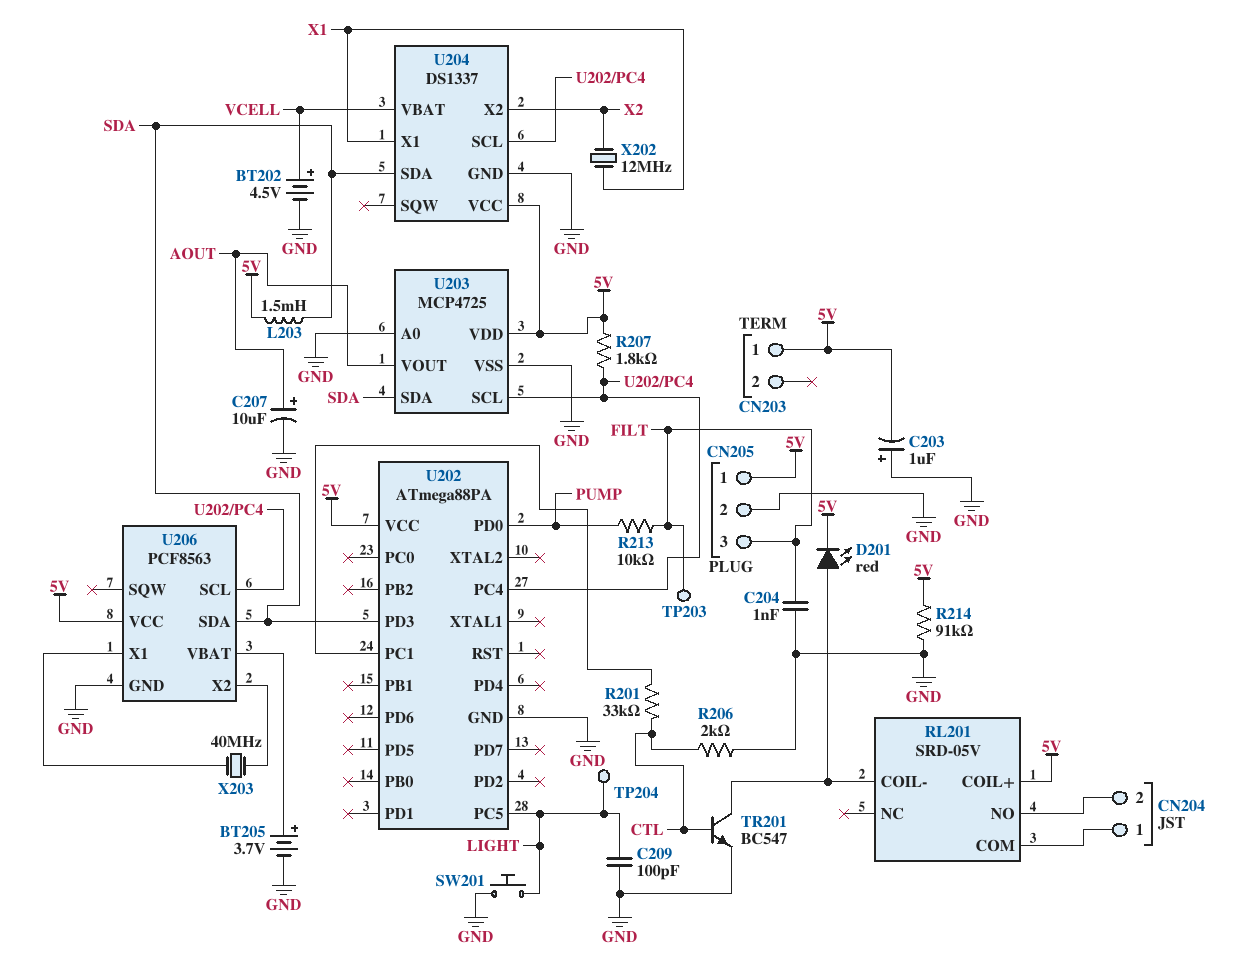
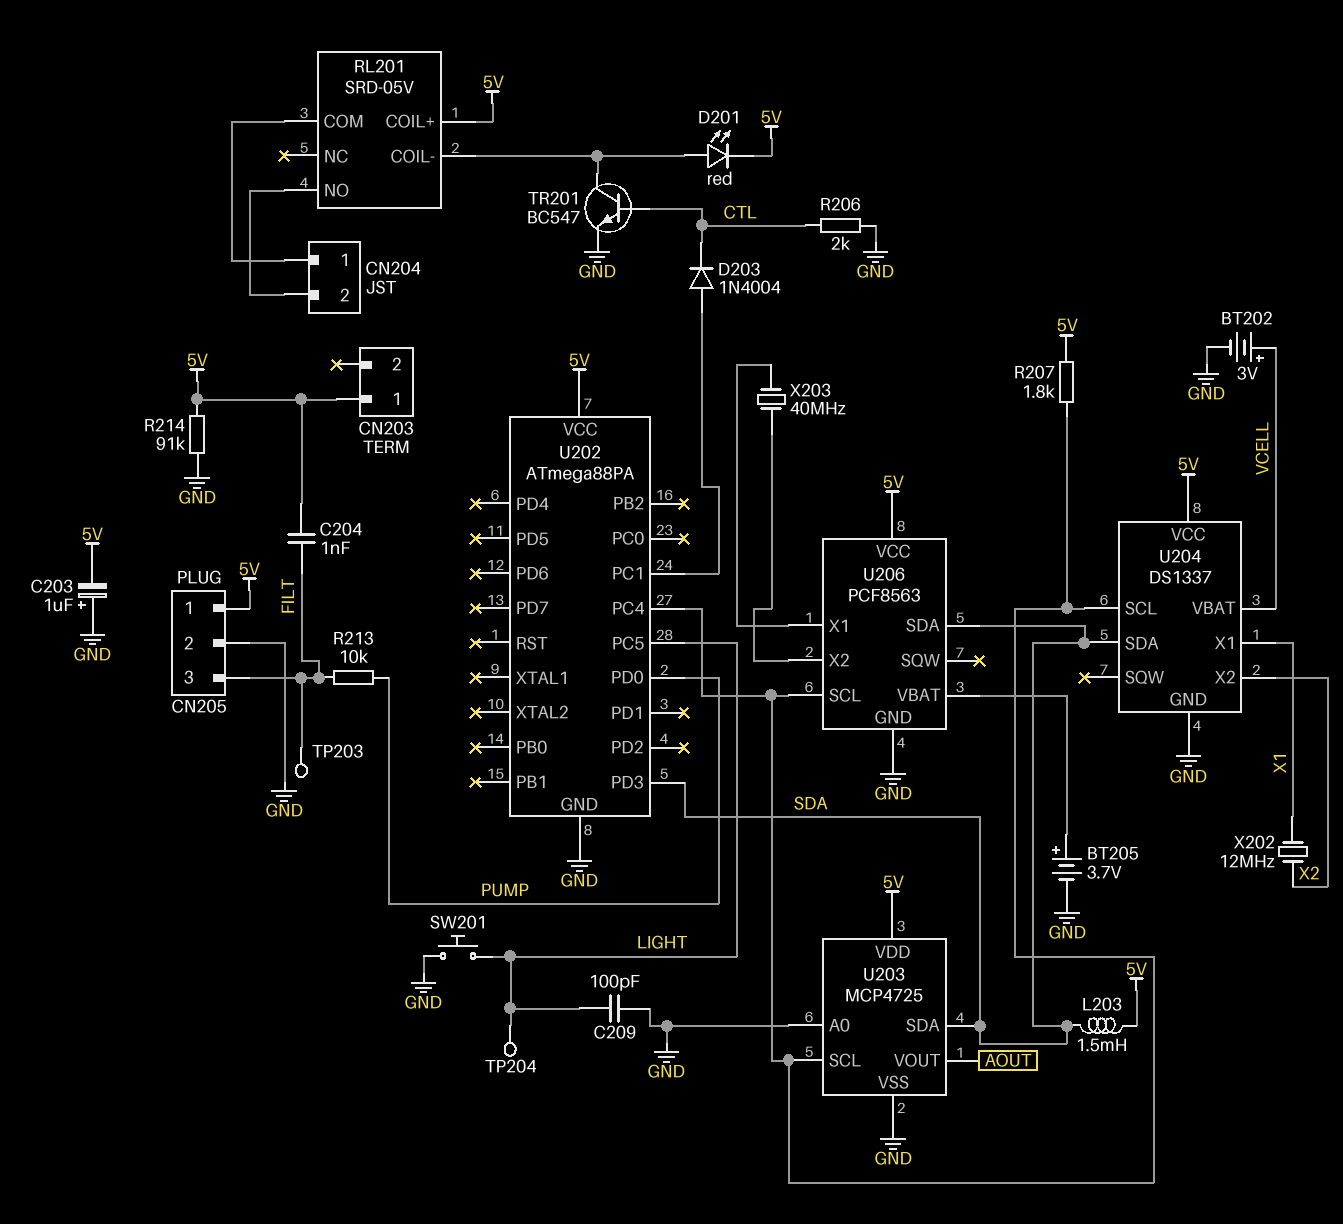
BT202: 4.5V (plus VCELL, minus GND) -> 3V (plus VCELL, minus GND)
C204: 1nF (FILT, GND) -> 1nF (5V, FILT)
C207: 10uF (plus AOUT, minus GND) -> none
D203: none -> diode 1N4004 (A U202/PC1, K CTL)
R201: 33k (CTL, U202/PC1) -> none

